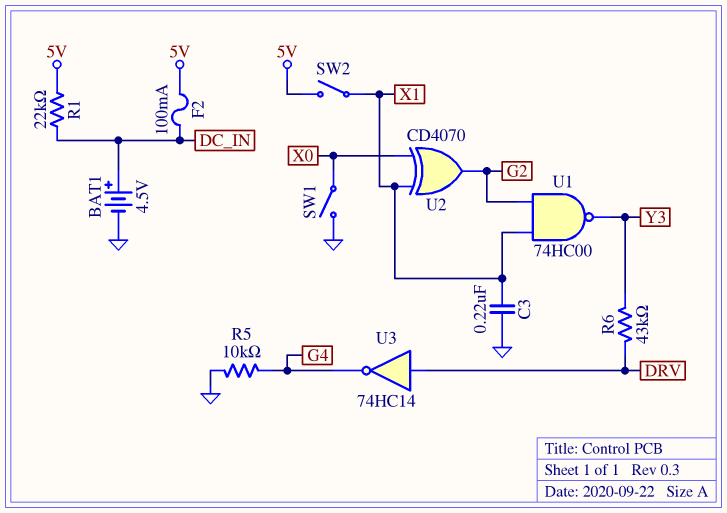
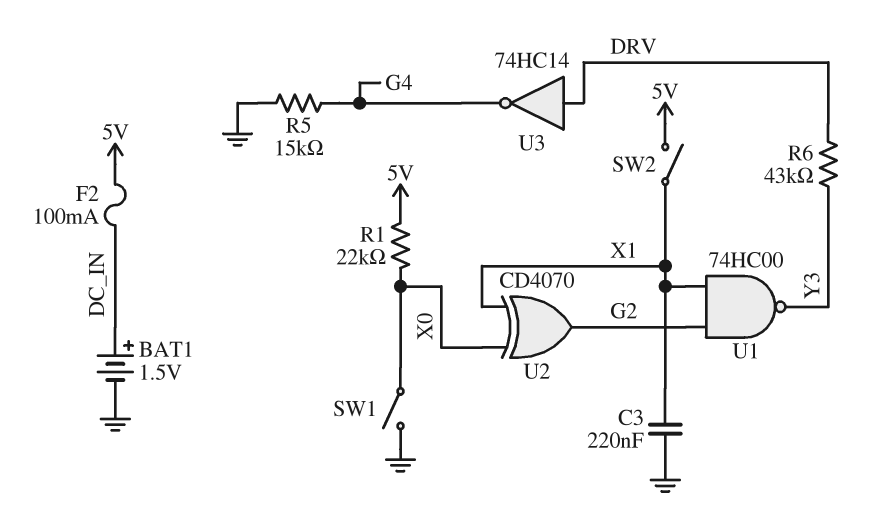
BAT1: 4.5V (plus DC_IN, minus GND) -> 1.5V (plus DC_IN, minus GND)
R1: 22k (5V, DC_IN) -> 22k (5V, X0)
R5: 10k (G4, GND) -> 15k (G4, GND)

